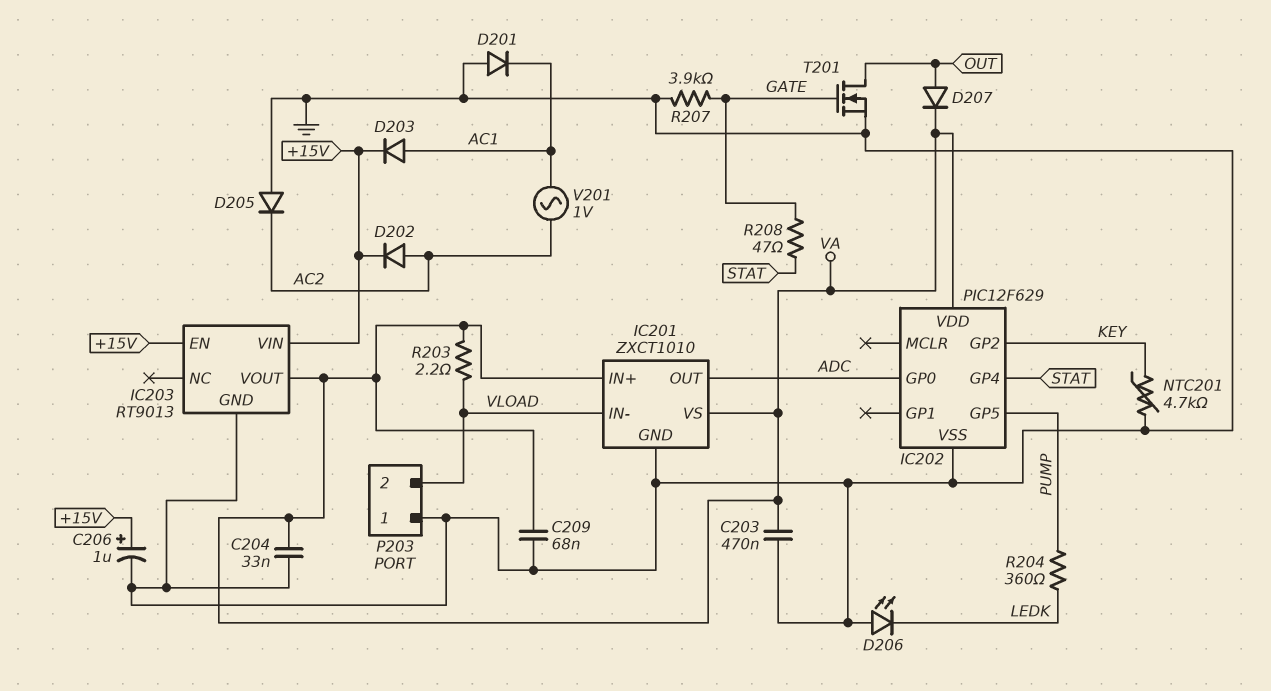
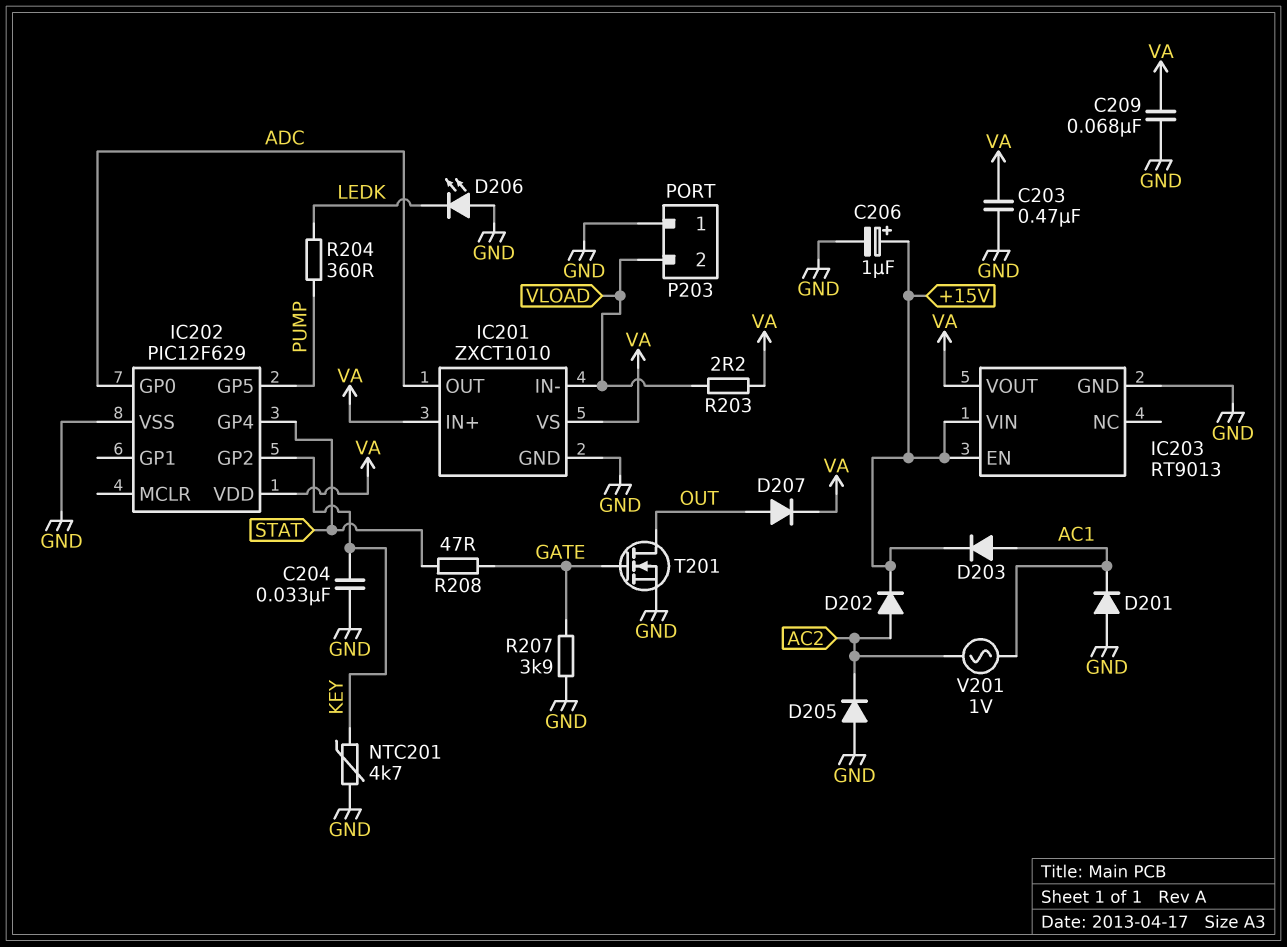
C204: 33nF (GND, VA) -> 33nF (GND, KEY)

